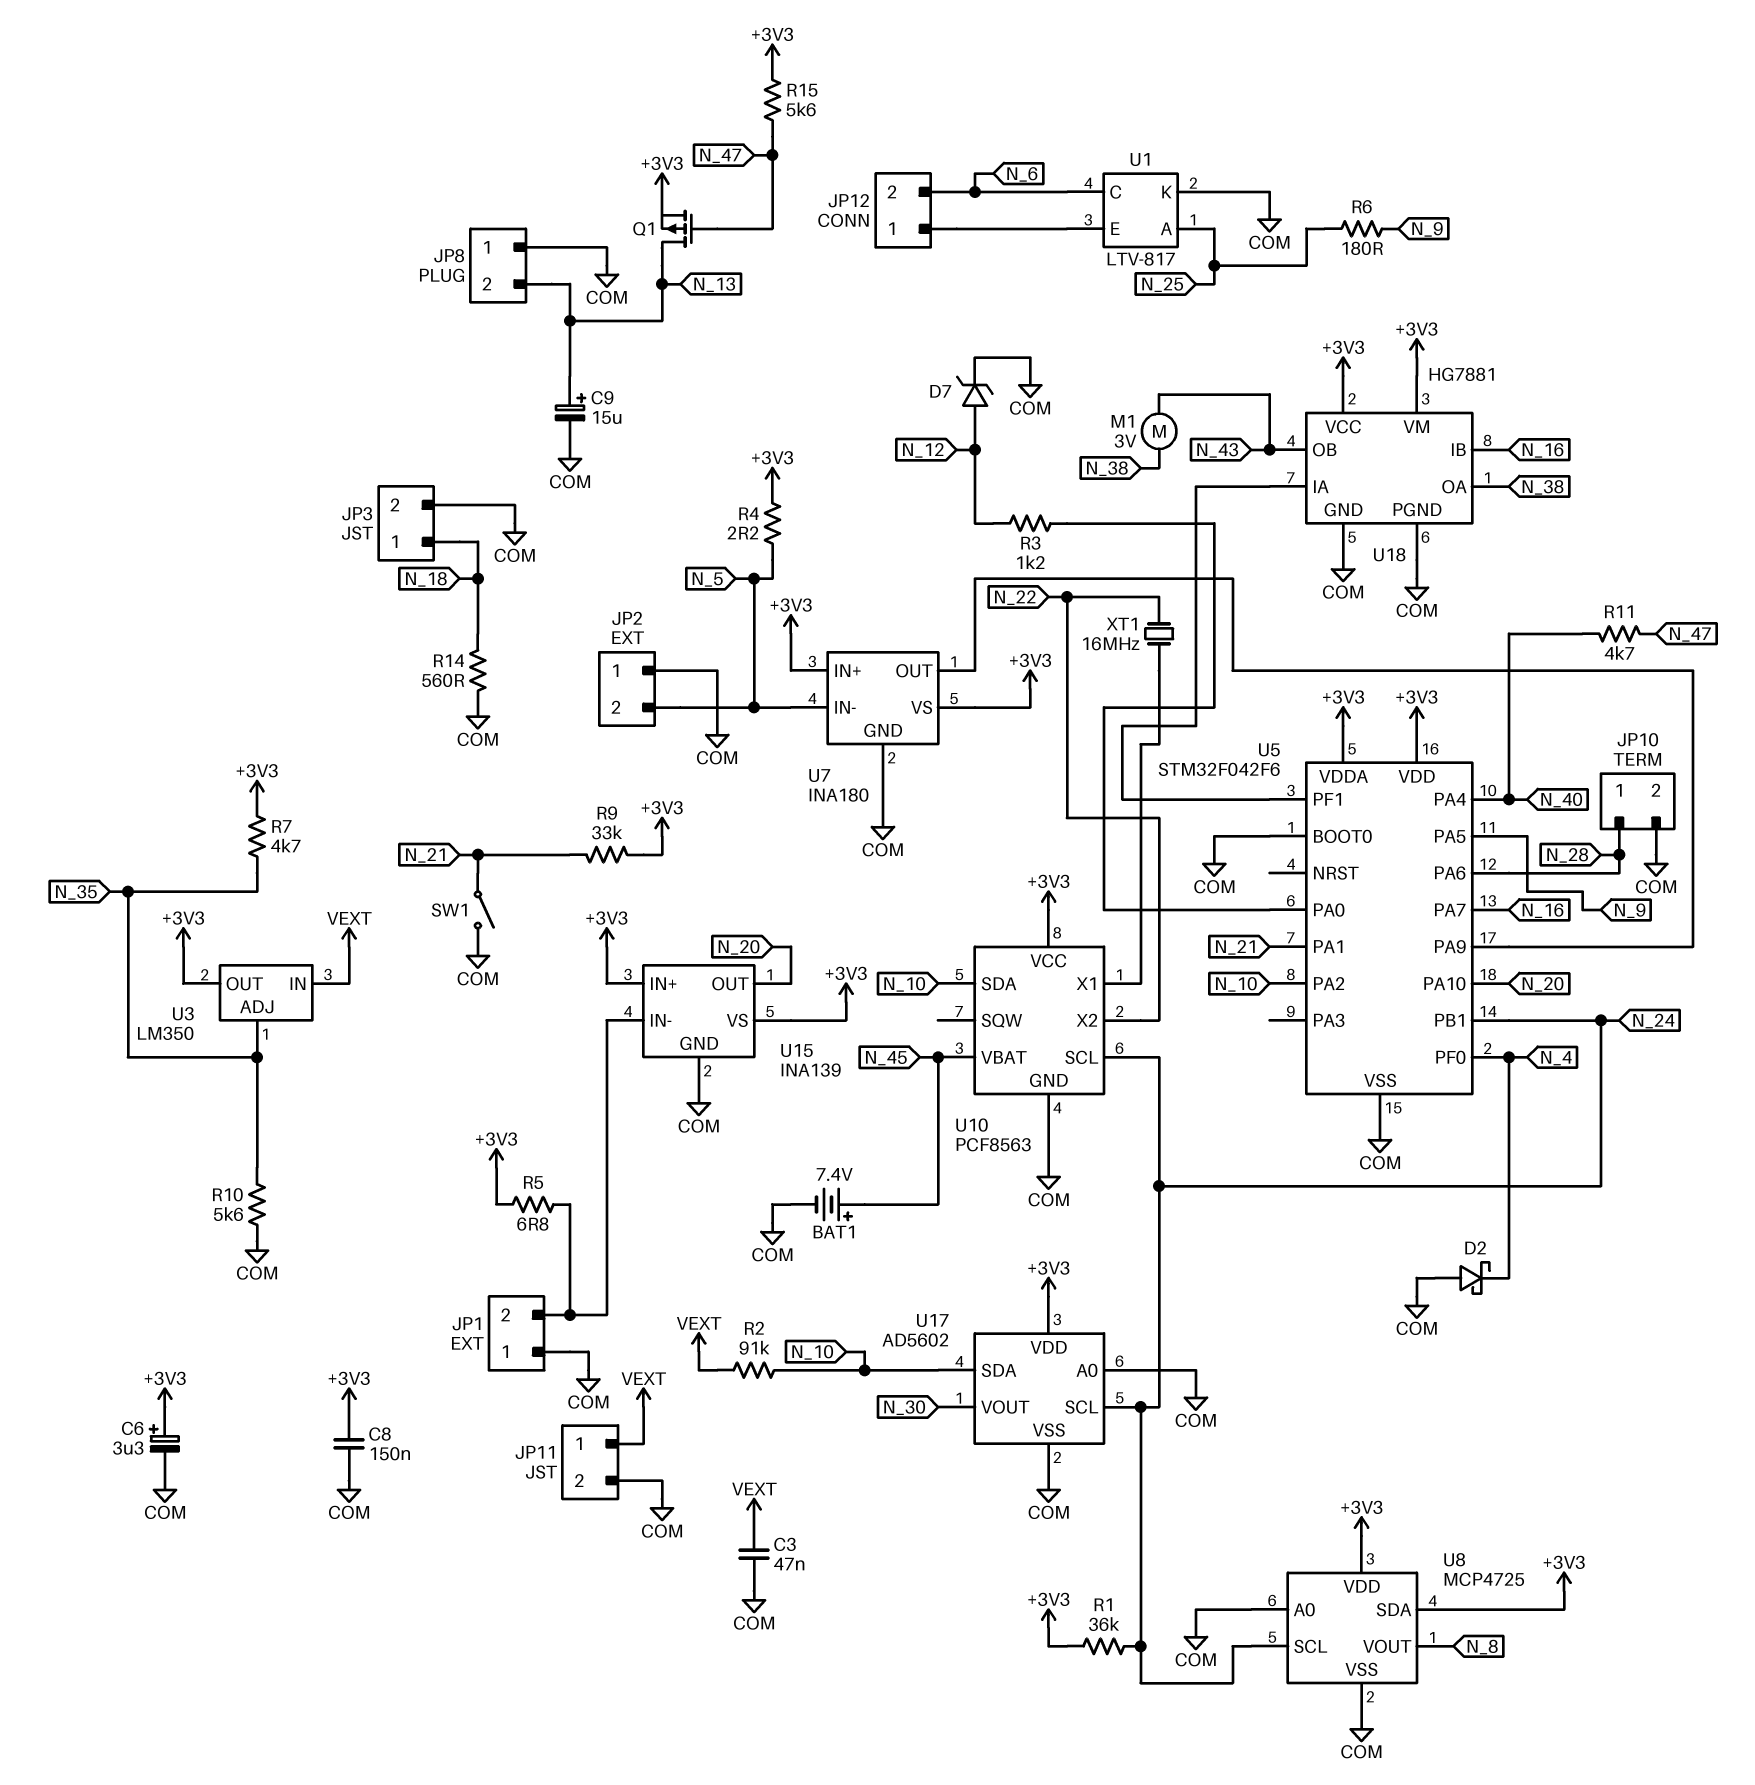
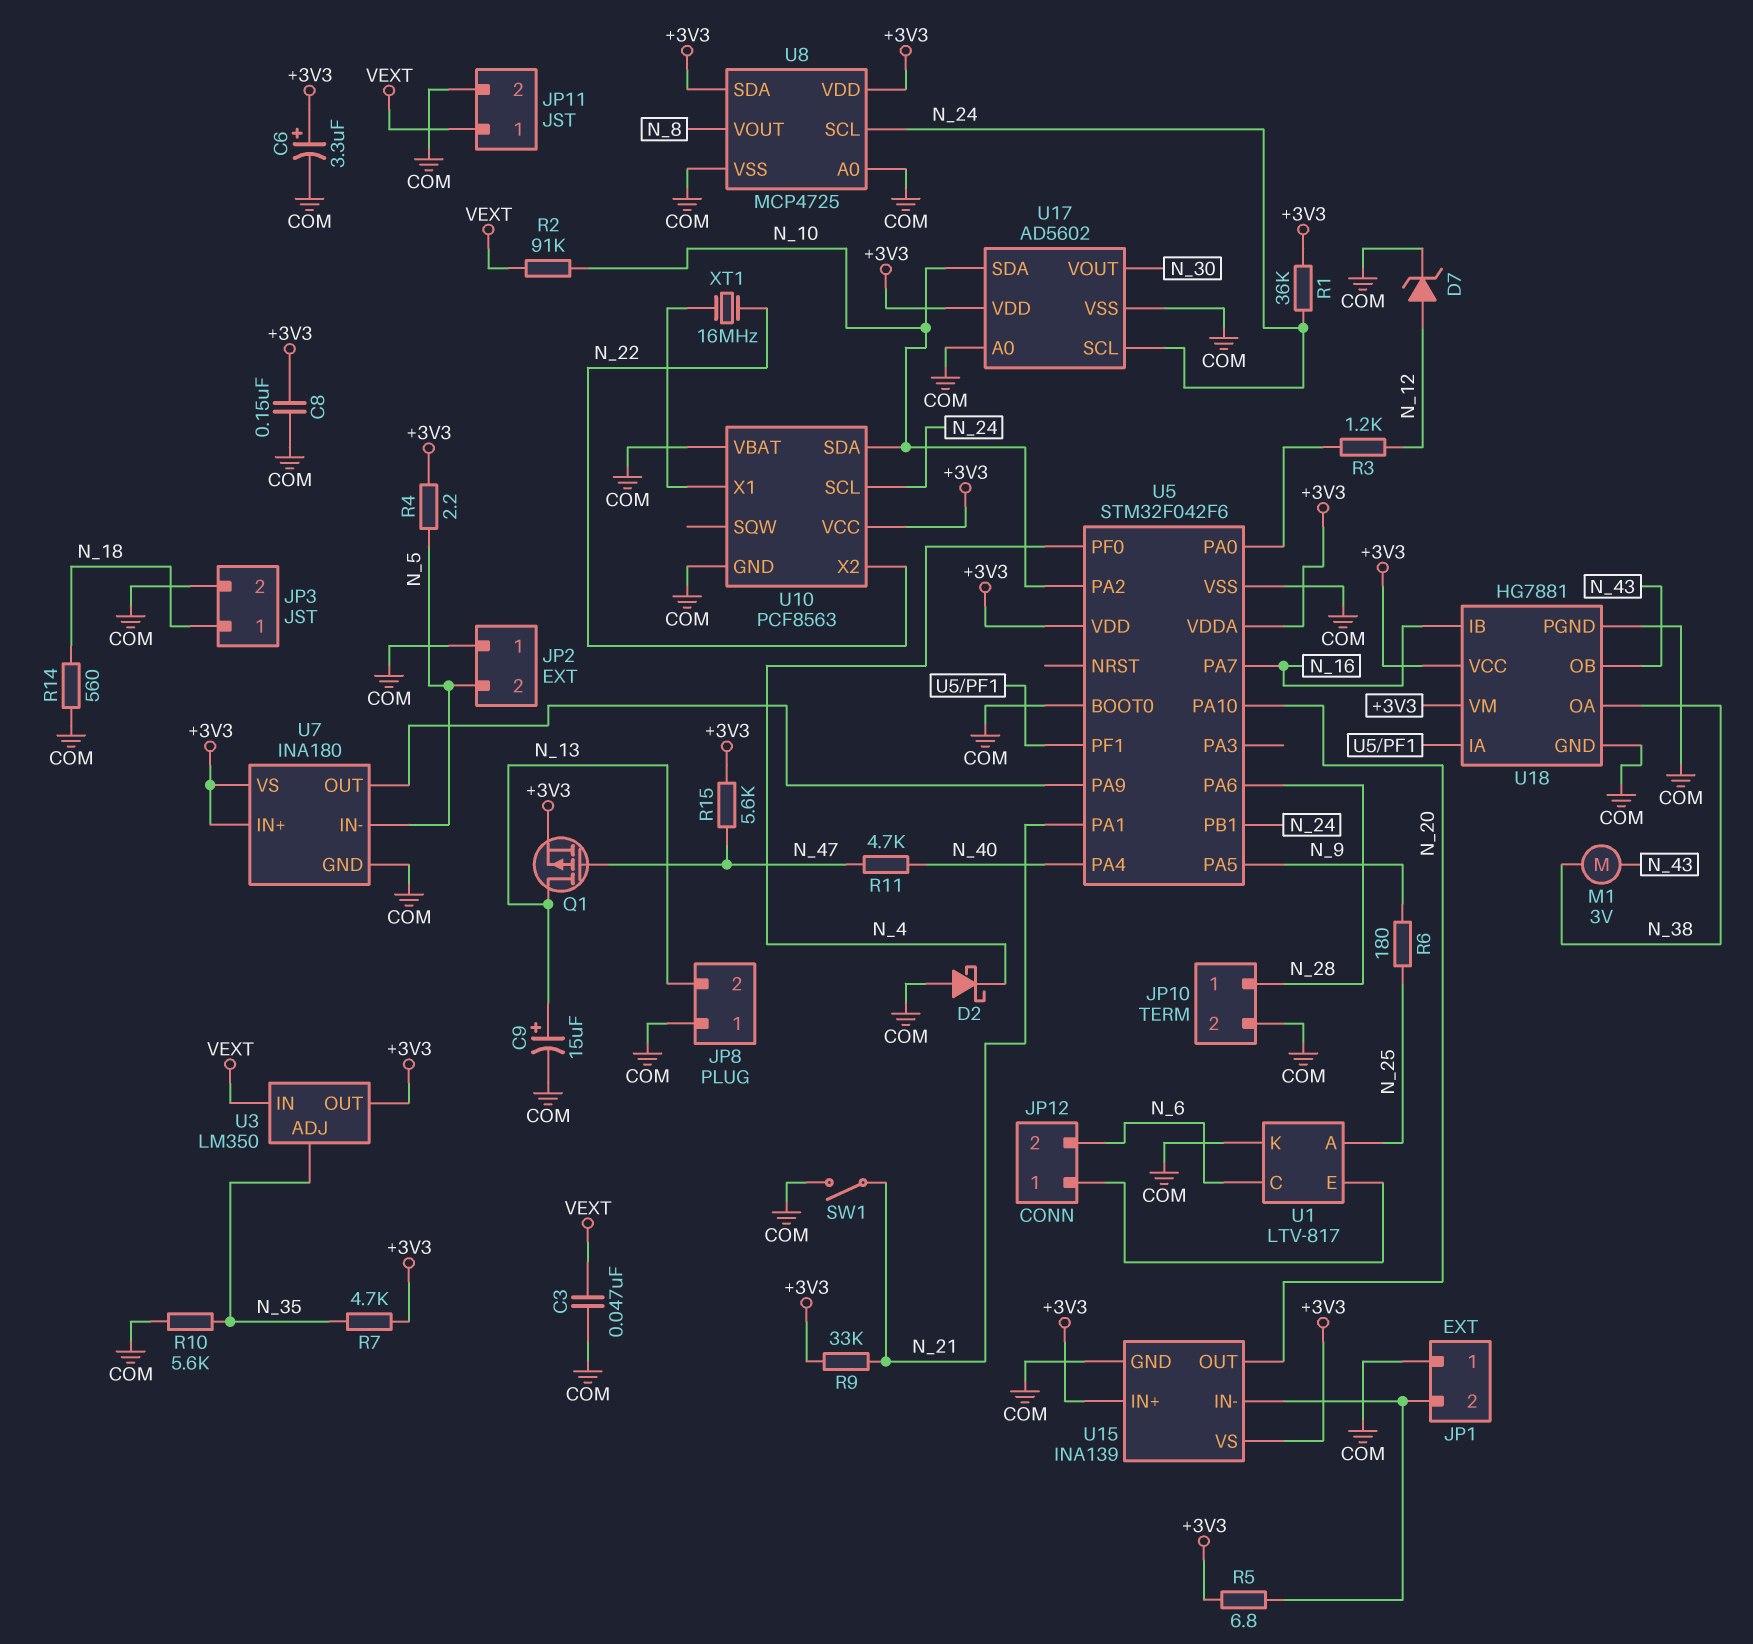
BAT1: 7.4V (plus N_45, minus COM) -> none
U10 pin VBAT: N_45 -> COM

